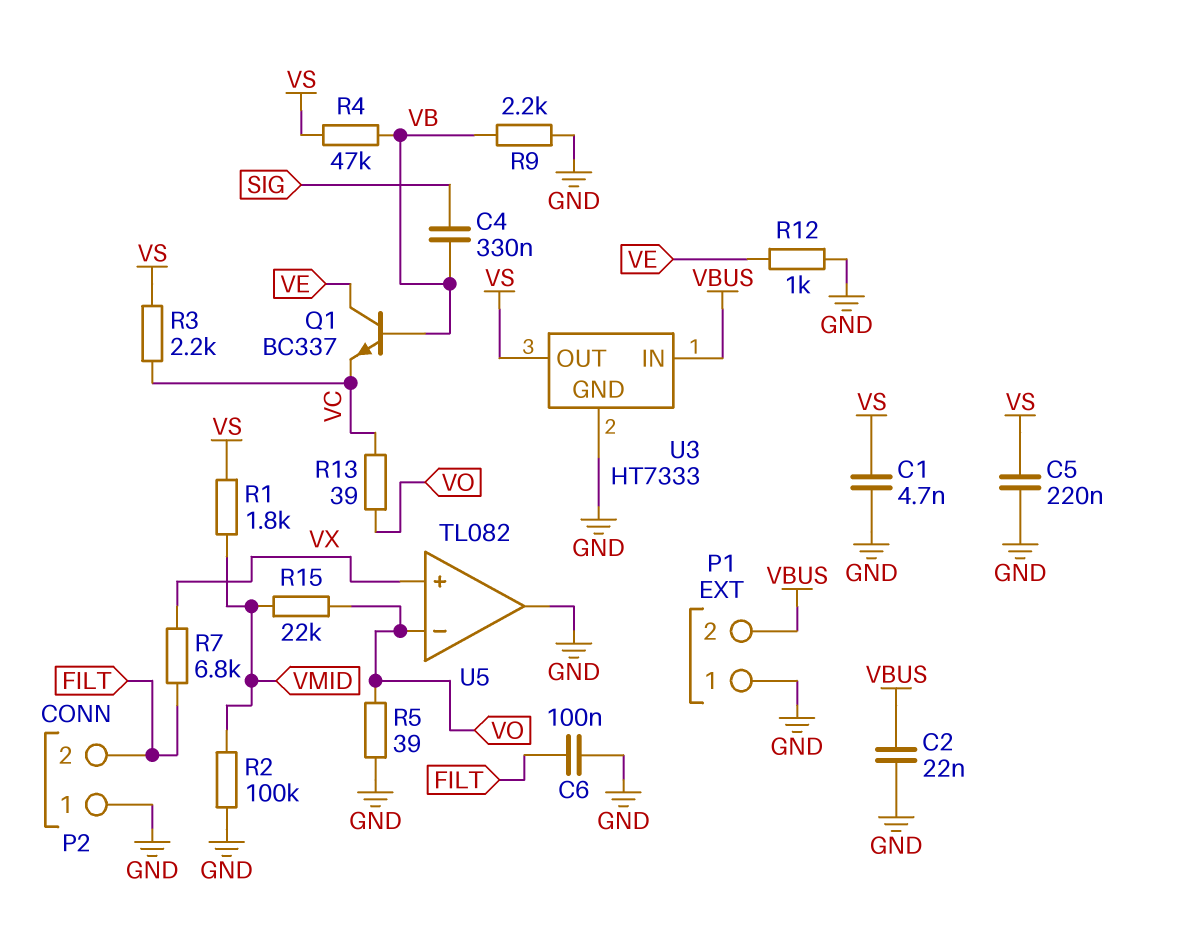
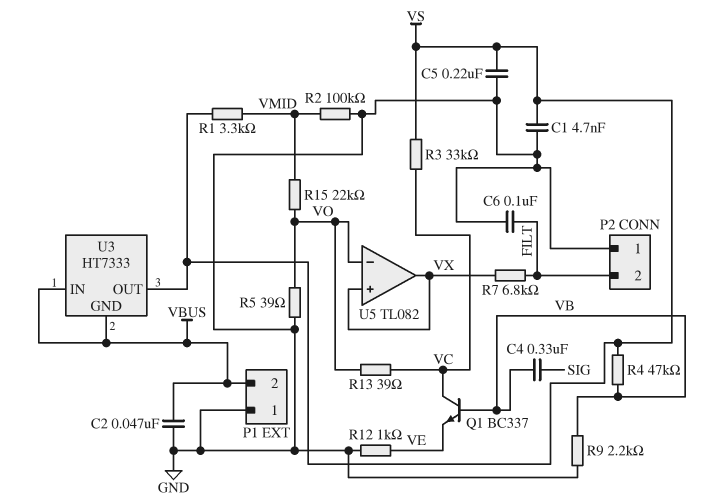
C2: 22nF (GND, VBUS) -> 47nF (GND, VBUS)
Q1: NPN BC337 (B VB, C VE, E VC) -> NPN BC337 (B VB, C VC, E VE)
R1: 1.8k (VMID, VS) -> 3.3k (VMID, VS)
R3: 2.2k (VC, VS) -> 33k (VC, VS)
U3 pin GND: GND -> VBUS
U5 pin out: GND -> VX

